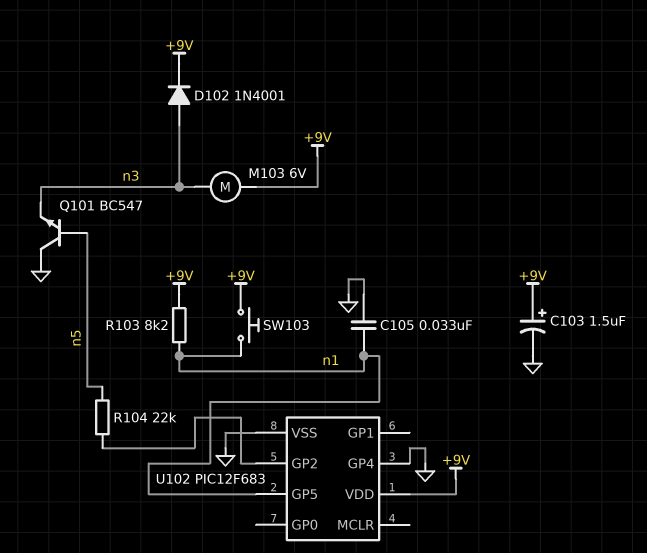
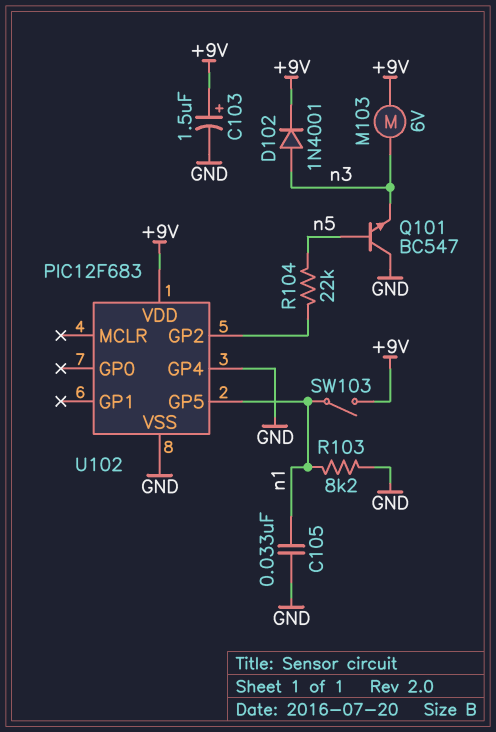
R103: 8.2k (+9V, n1) -> 8.2k (GND, n1)
SW103: button (+9V, n1) -> switch (+9V, n1)

